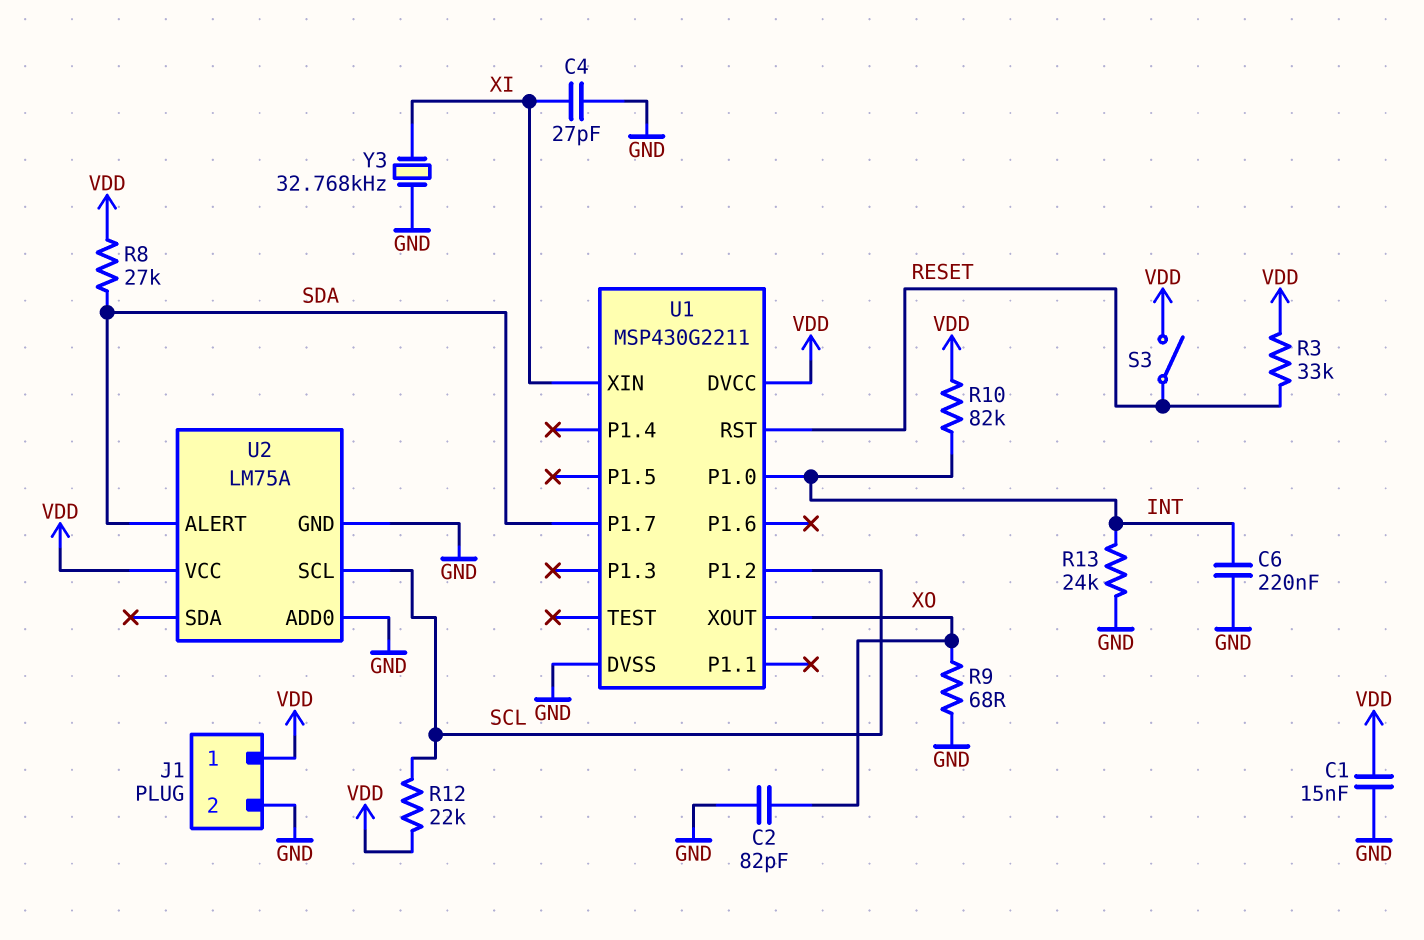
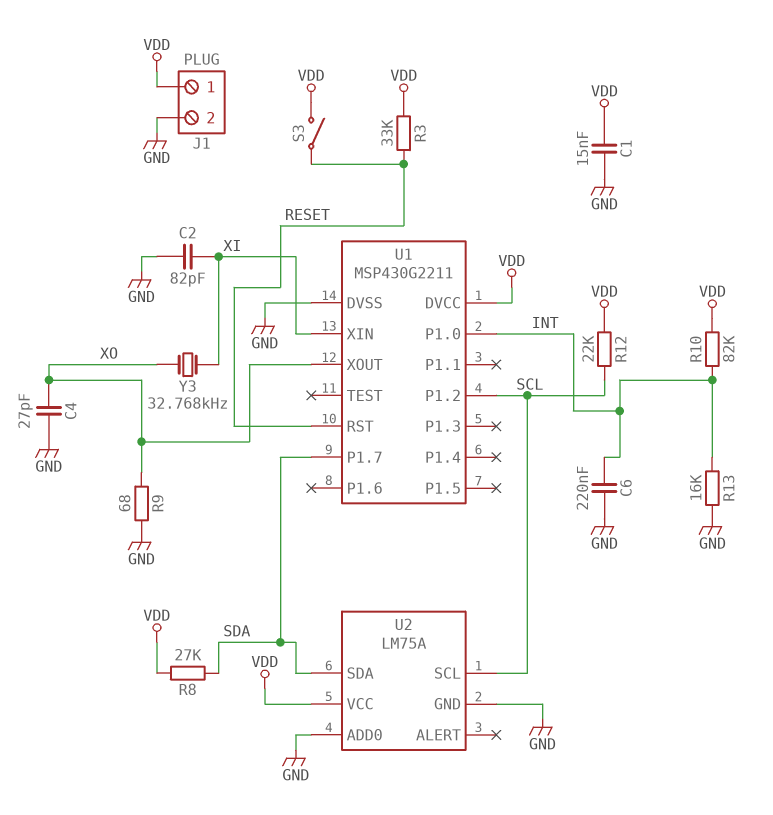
C2: 82pF (GND, XO) -> 82pF (GND, XI)
C4: 27pF (GND, XI) -> 27pF (GND, XO)
R13: 24k (GND, INT) -> 16k (GND, INT)
U2 pin ALERT: SDA -> none
U2 pin SDA: none -> SDA
Y3: 32.768kHz (GND, XI) -> 32.768kHz (XI, XO)

